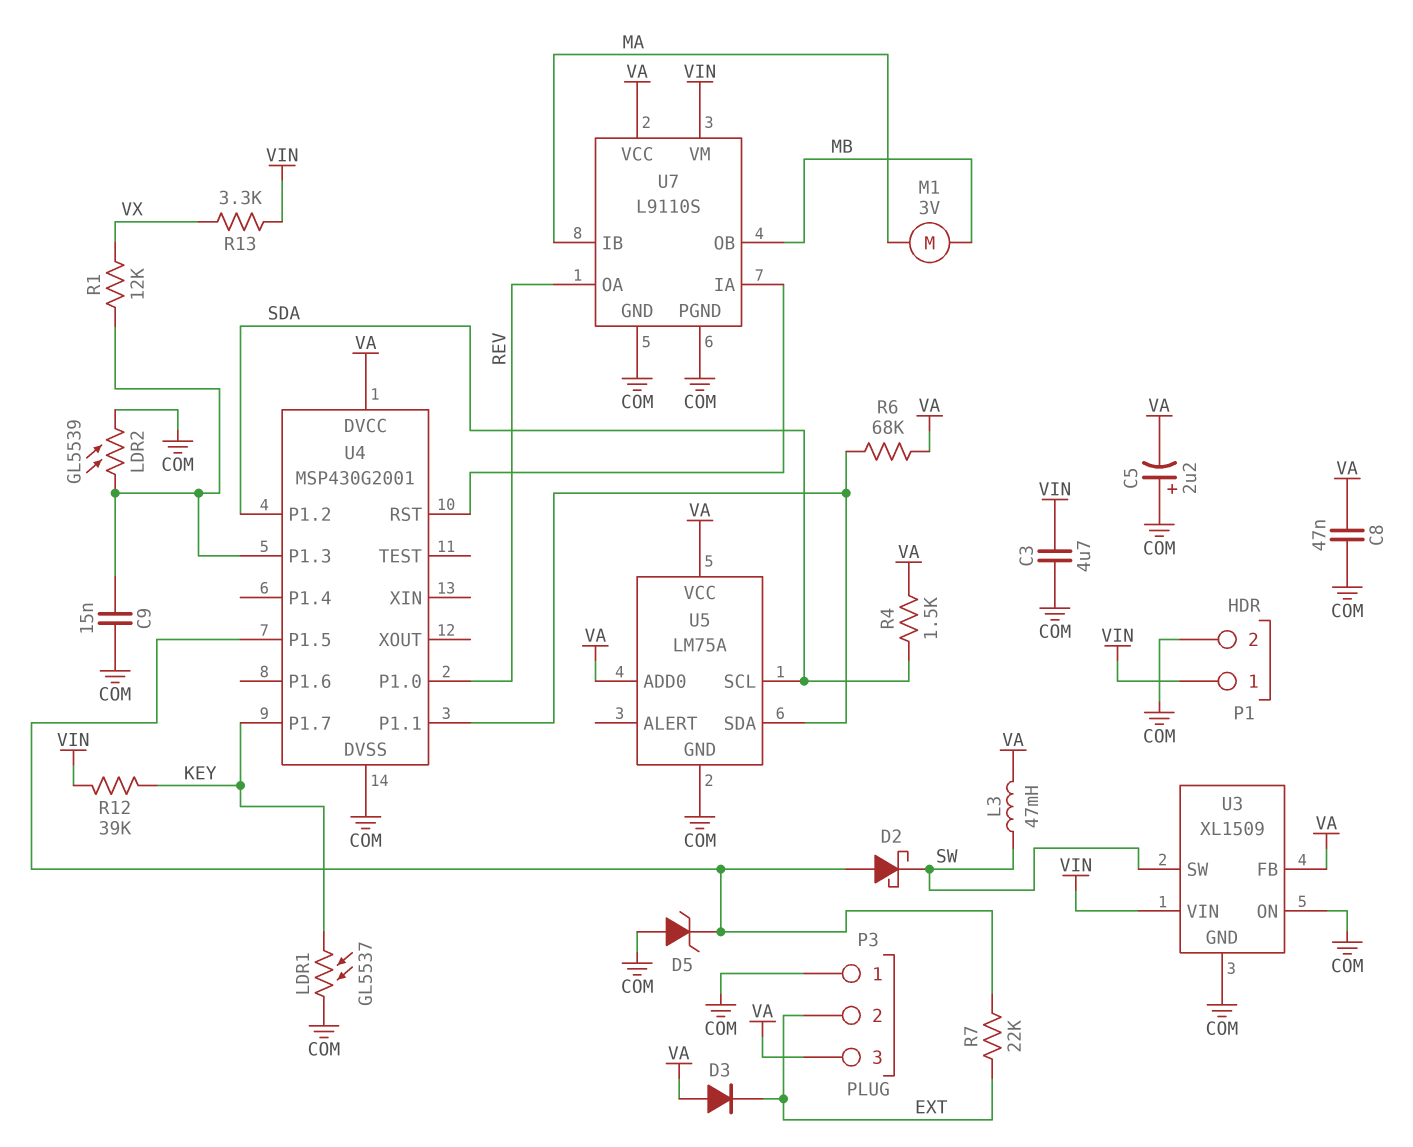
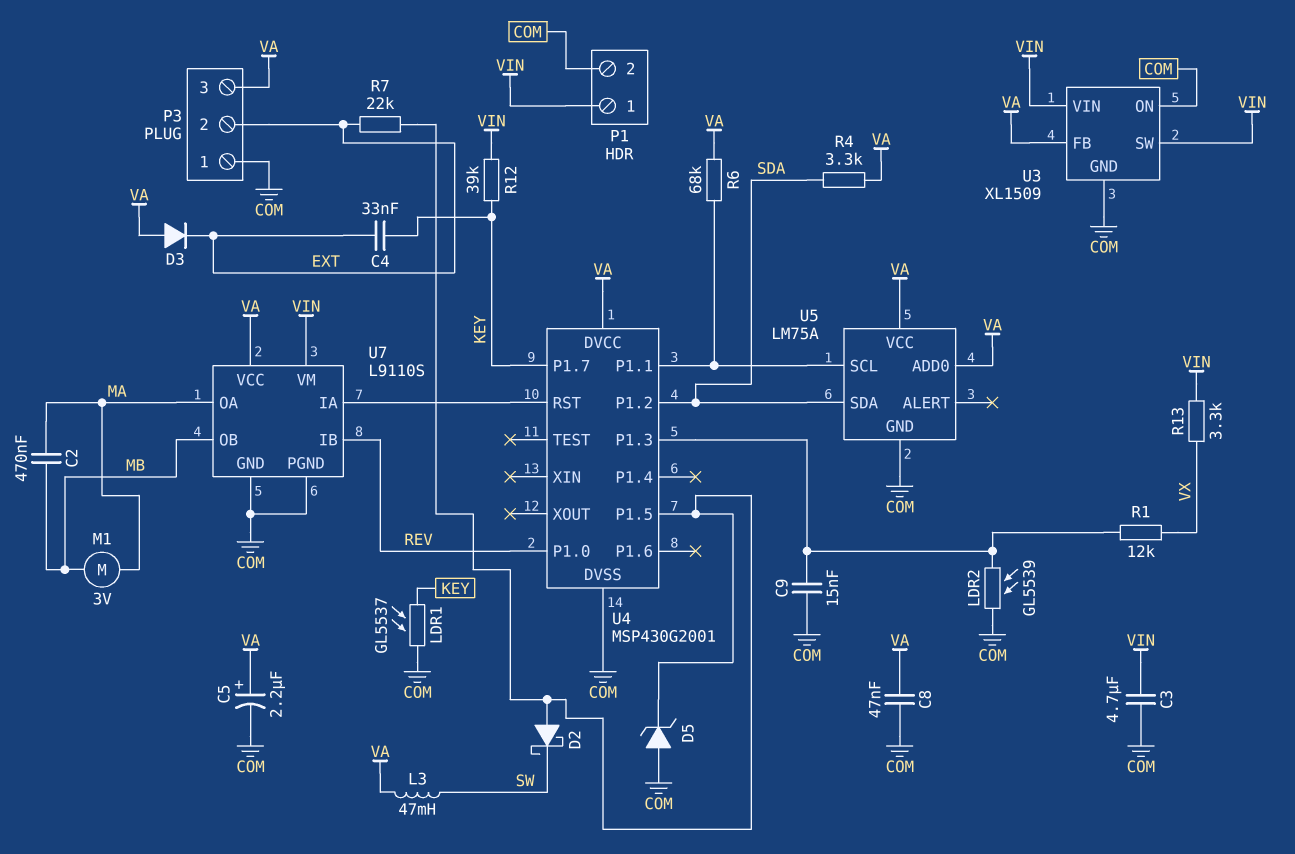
C2: none -> 470nF (MA, MB)
C4: none -> 33nF (EXT, KEY)
C5: 2.2uF (plus COM, minus VA) -> 2.2uF (plus VA, minus COM)
R4: 1.5k (SDA, VA) -> 3.3k (SDA, VA)
U3 pin SW: SW -> VIN
U5 pin SCL: SDA -> U4/P1.1
U5 pin SDA: U4/P1.1 -> SDA
U7 pin IB: MA -> REV
U7 pin OA: REV -> MA

